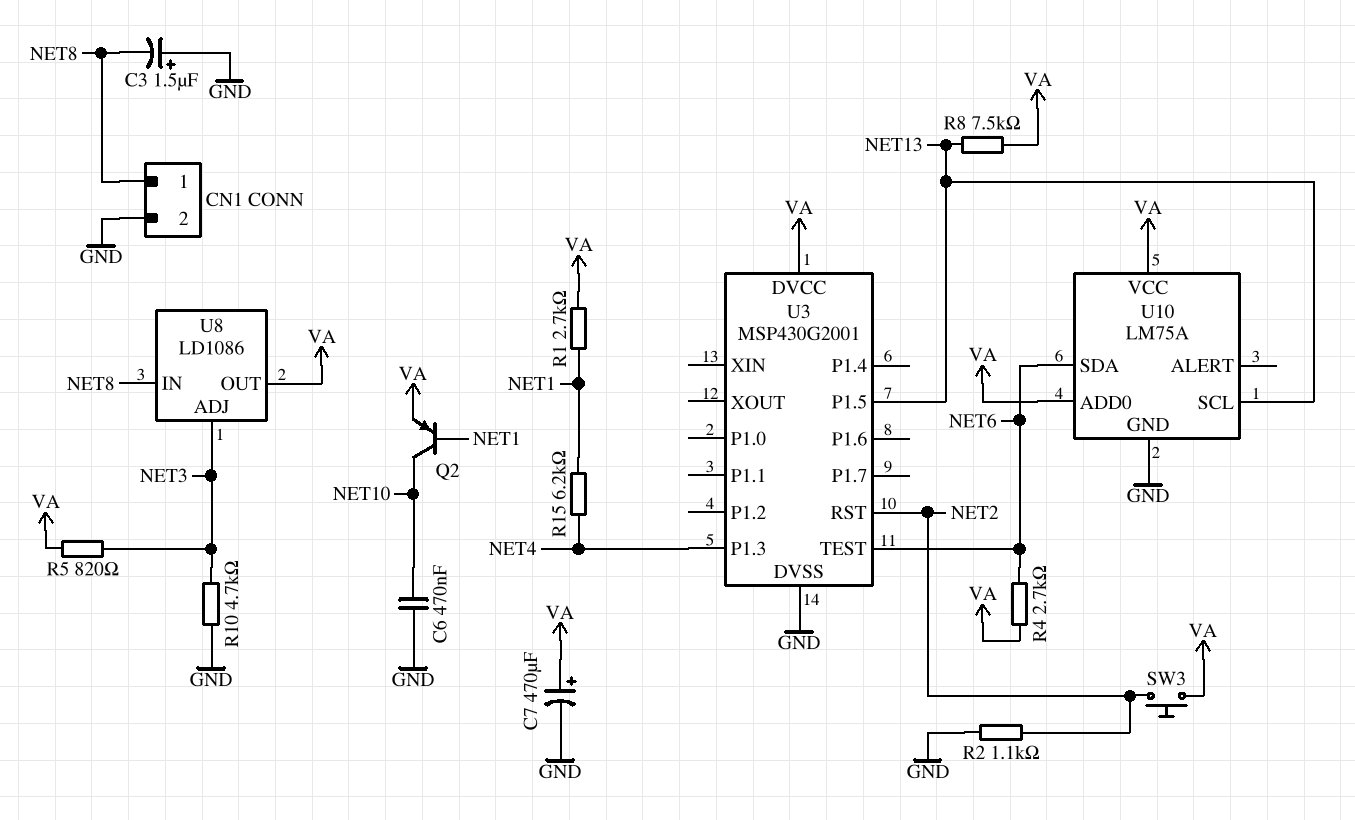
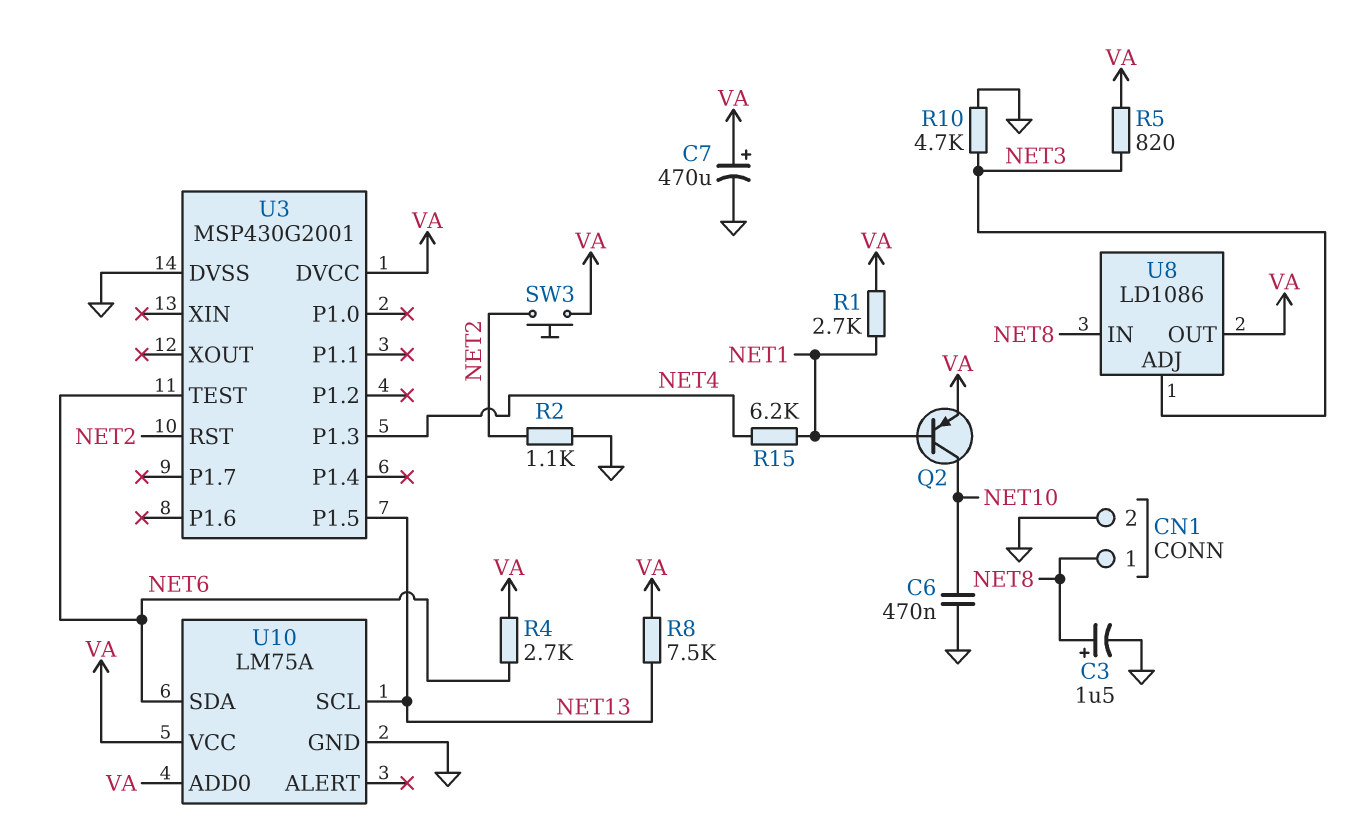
C3: 1.5uF (plus GND, minus NET8) -> 1.5uF (plus NET8, minus GND)

